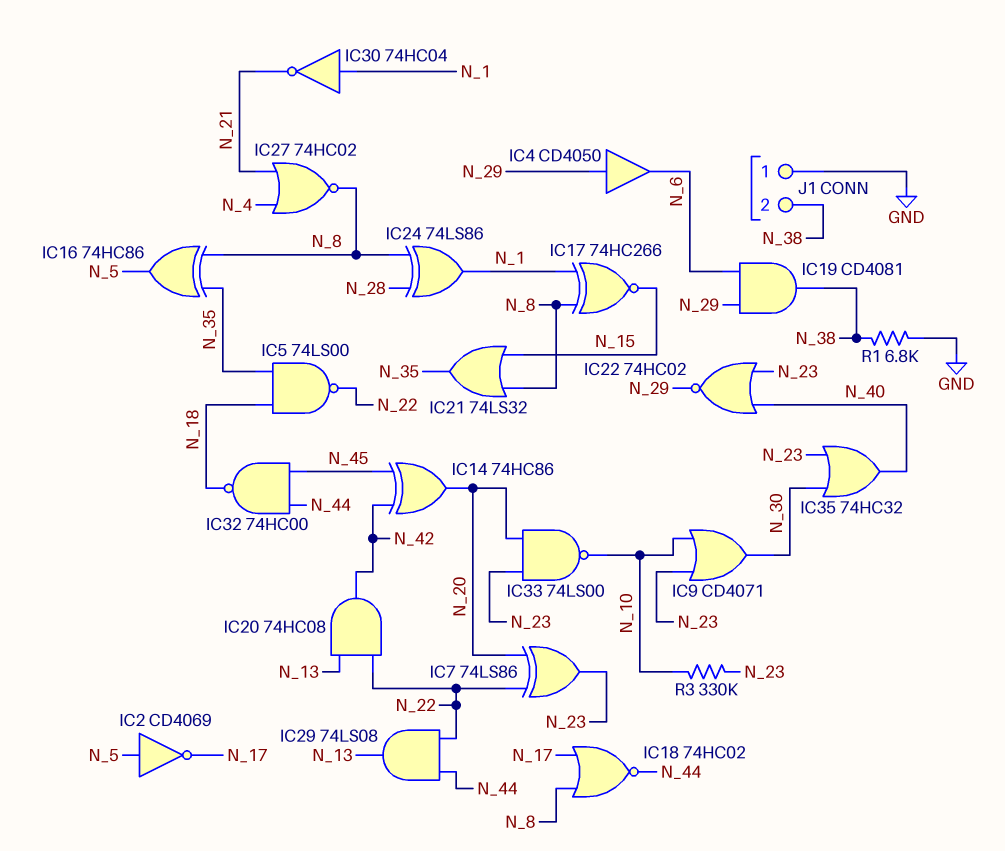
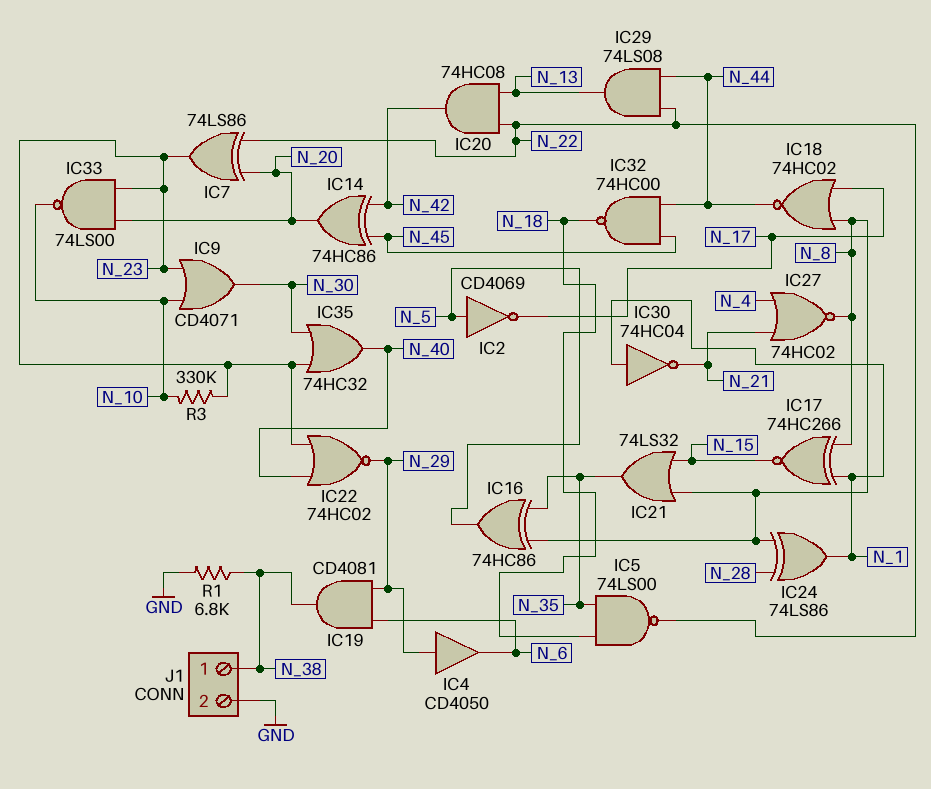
J1 pin 1: GND -> N_38
J1 pin 2: N_38 -> GND

